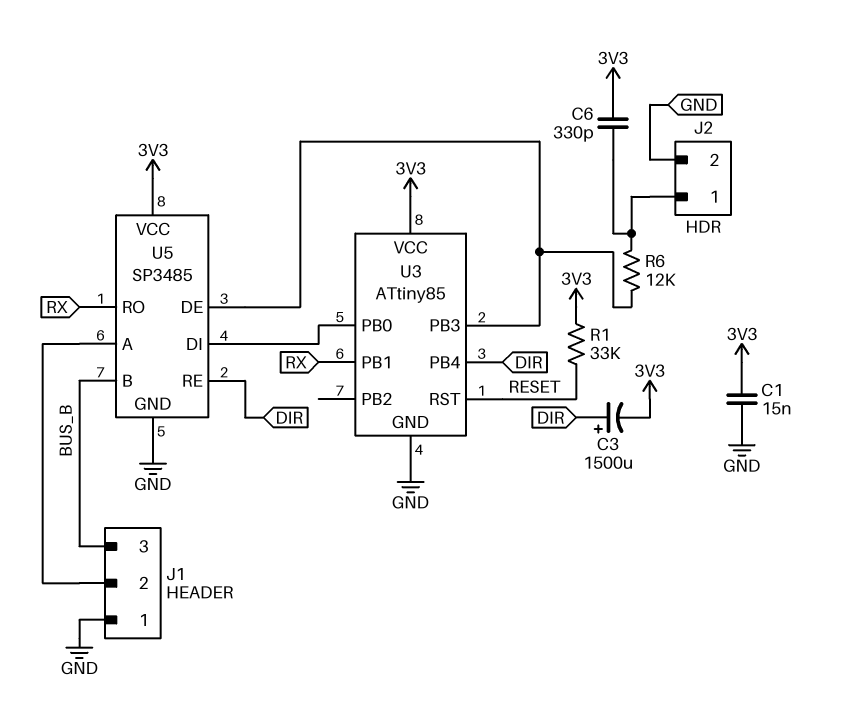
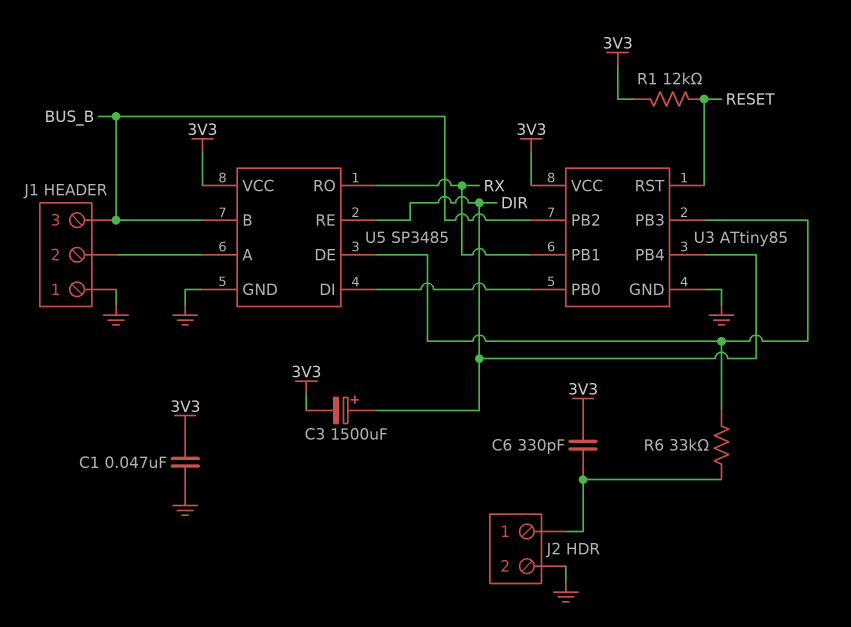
C1: 15nF (3V3, GND) -> 47nF (3V3, GND)
R1: 33k (3V3, RESET) -> 12k (3V3, RESET)
R6: 12k (J2/1, U3/PB3) -> 33k (J2/1, U3/PB3)
U3 pin PB2: none -> BUS_B

